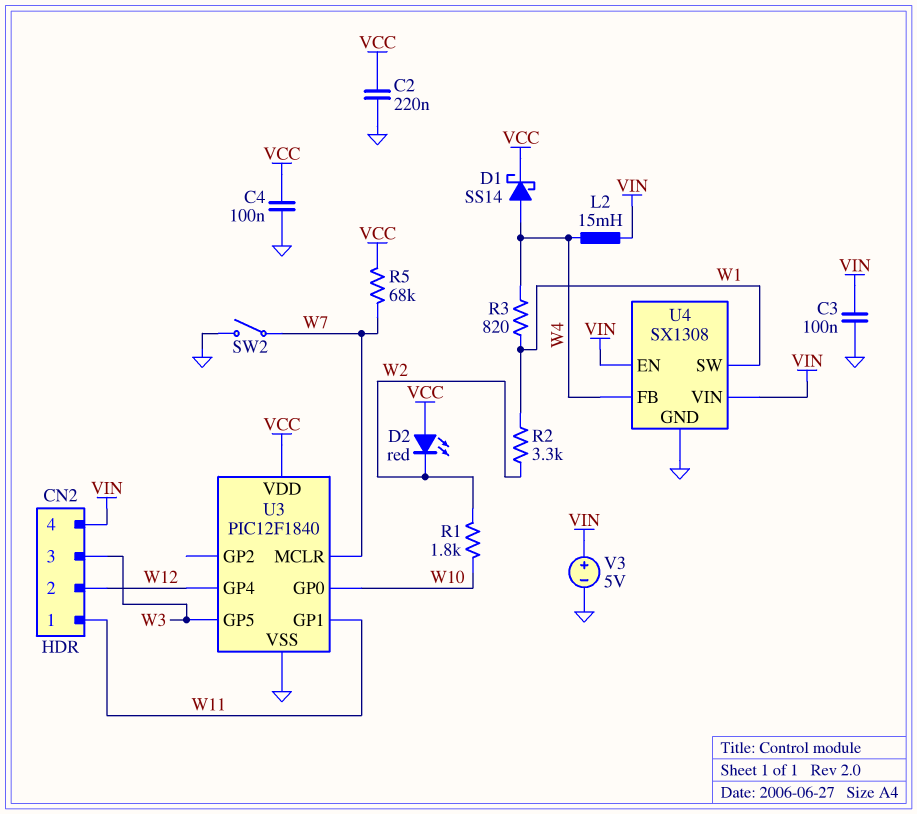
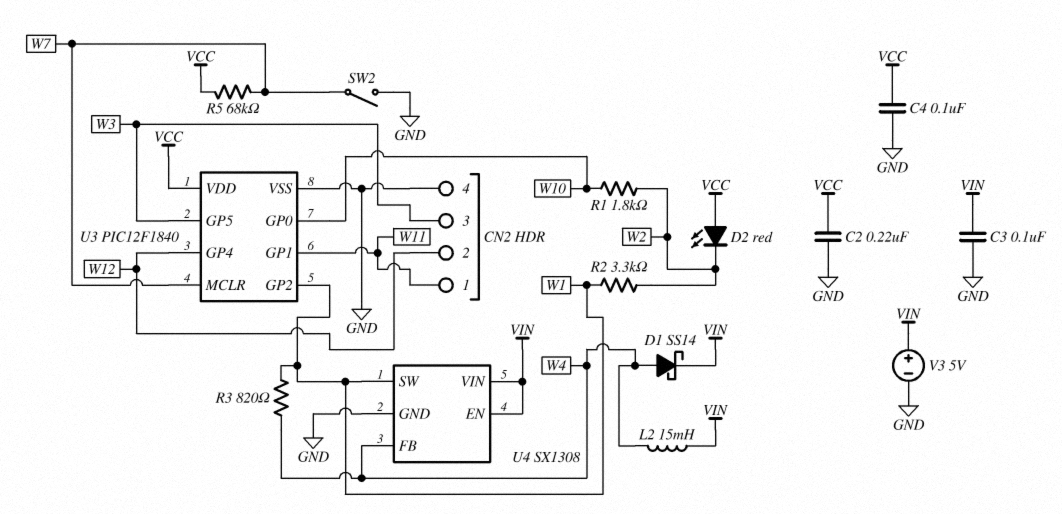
CN2 pin 4: VIN -> GND
D1: schottky SS14 (A W4, K VCC) -> schottky SS14 (A W4, K VIN)
U3 pin GP2: none -> W1

